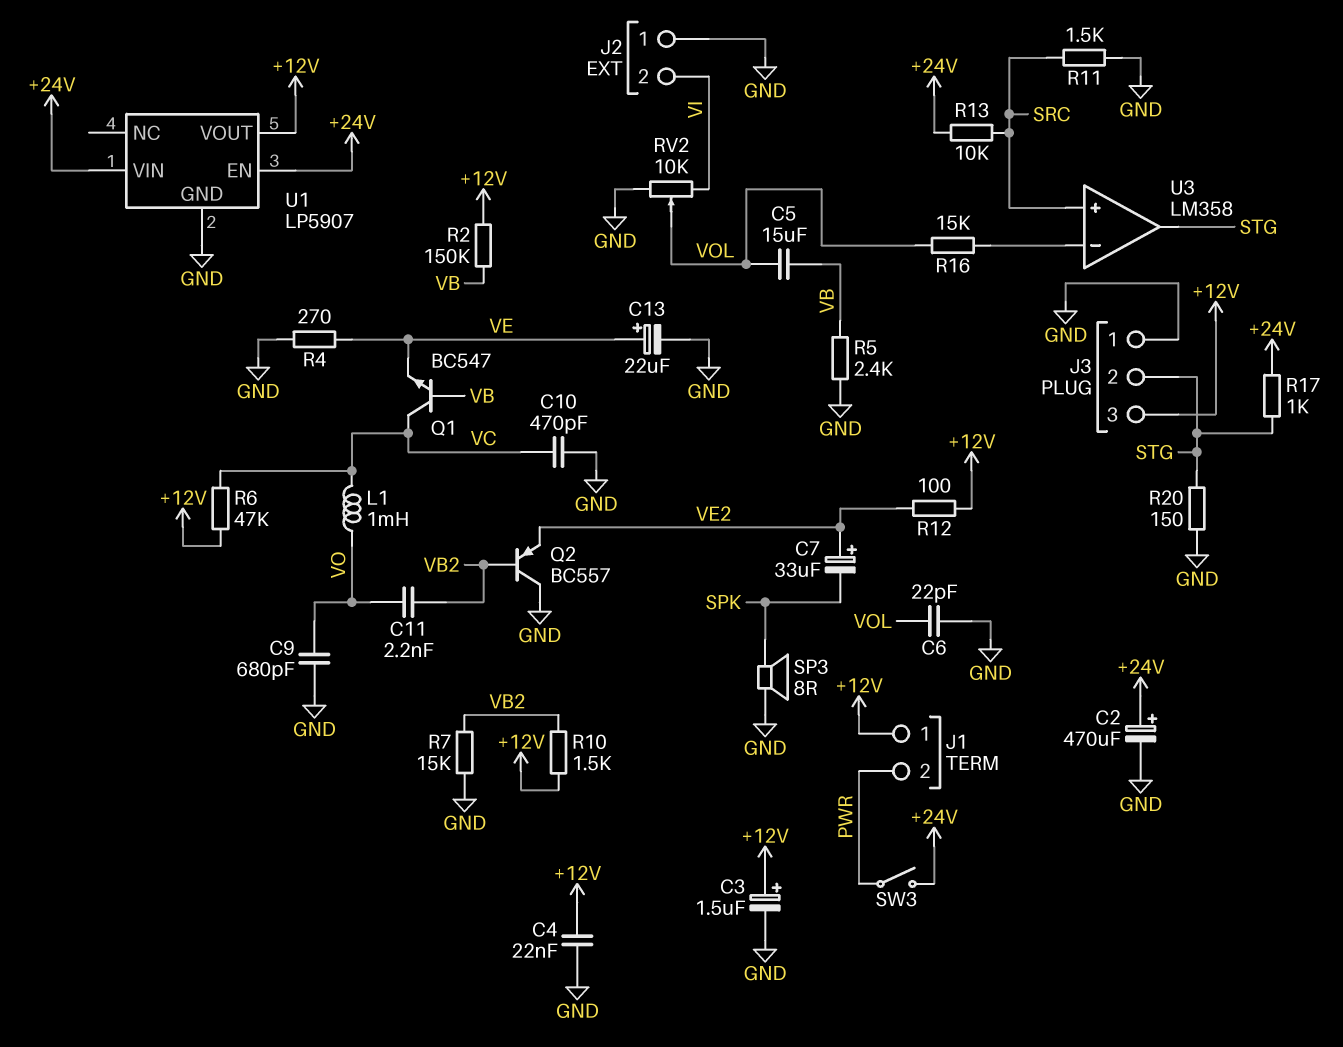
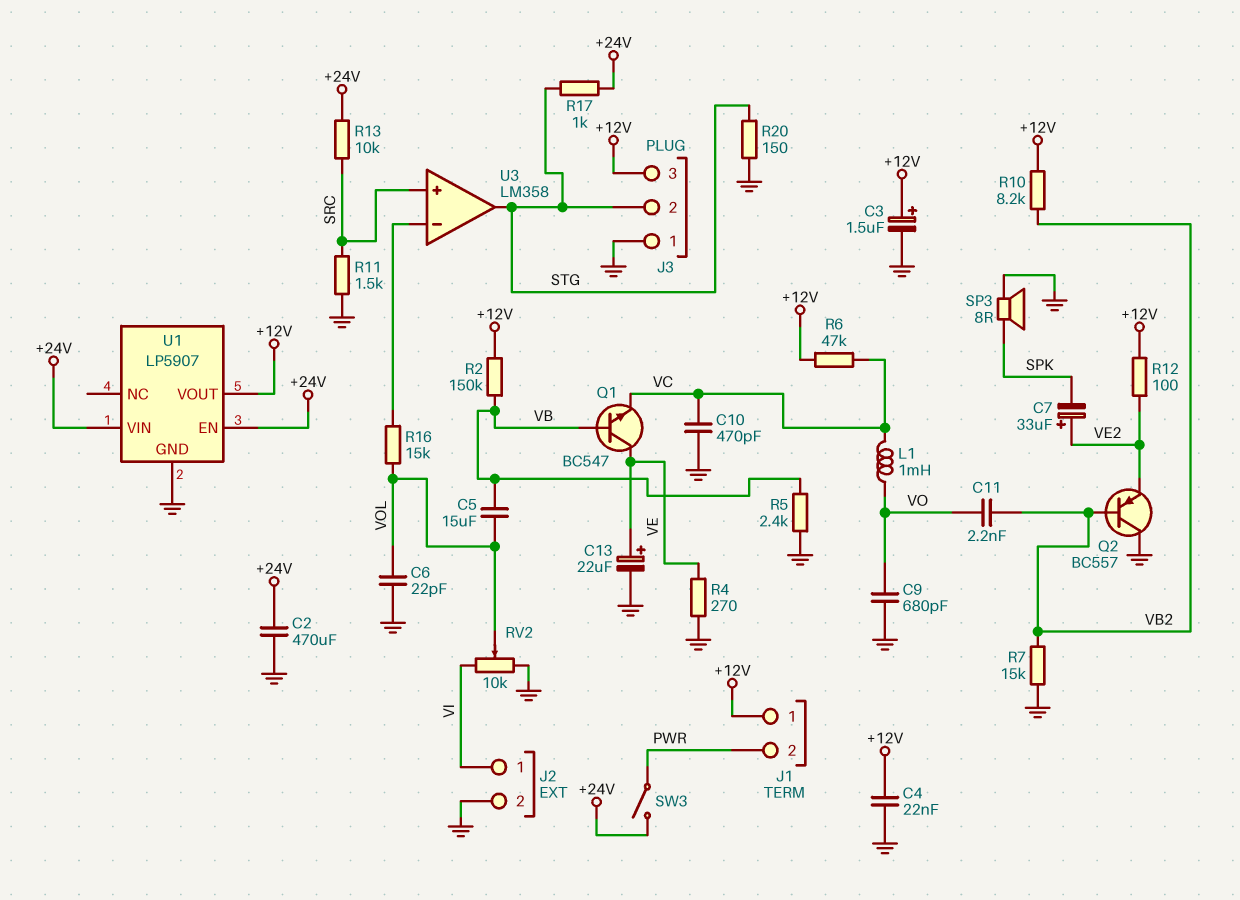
C2: 470uF (plus +24V, minus GND) -> 470uF (+24V, GND)
J2 pin 1: GND -> VI
J2 pin 2: VI -> GND
Q1: NPN BC547 (B VB, C VC, E VE) -> NPN BC547 (B VB, C VE, E VC)
R10: 1.5k (+12V, VB2) -> 8.2k (+12V, VB2)

